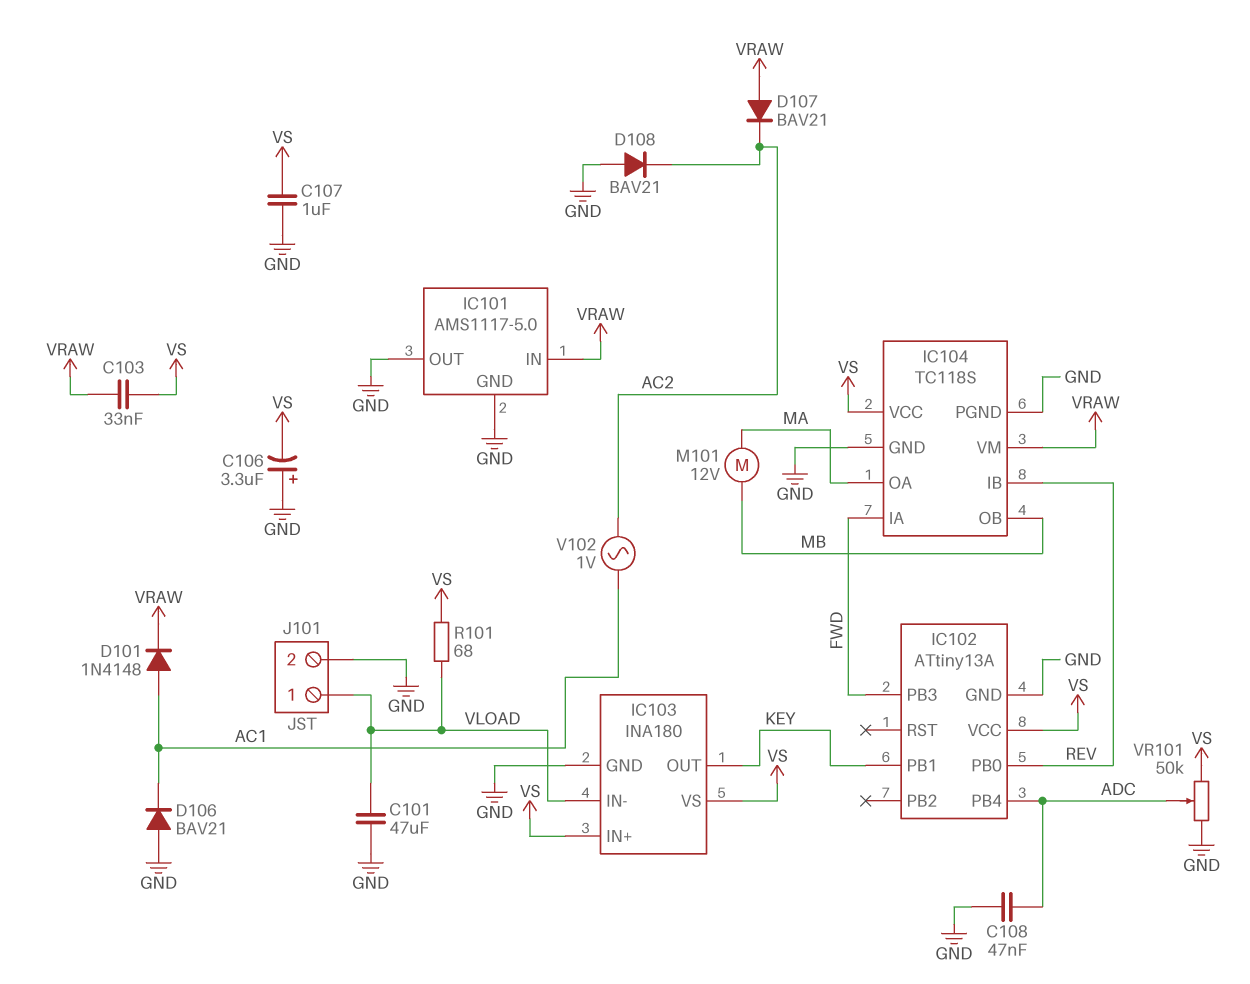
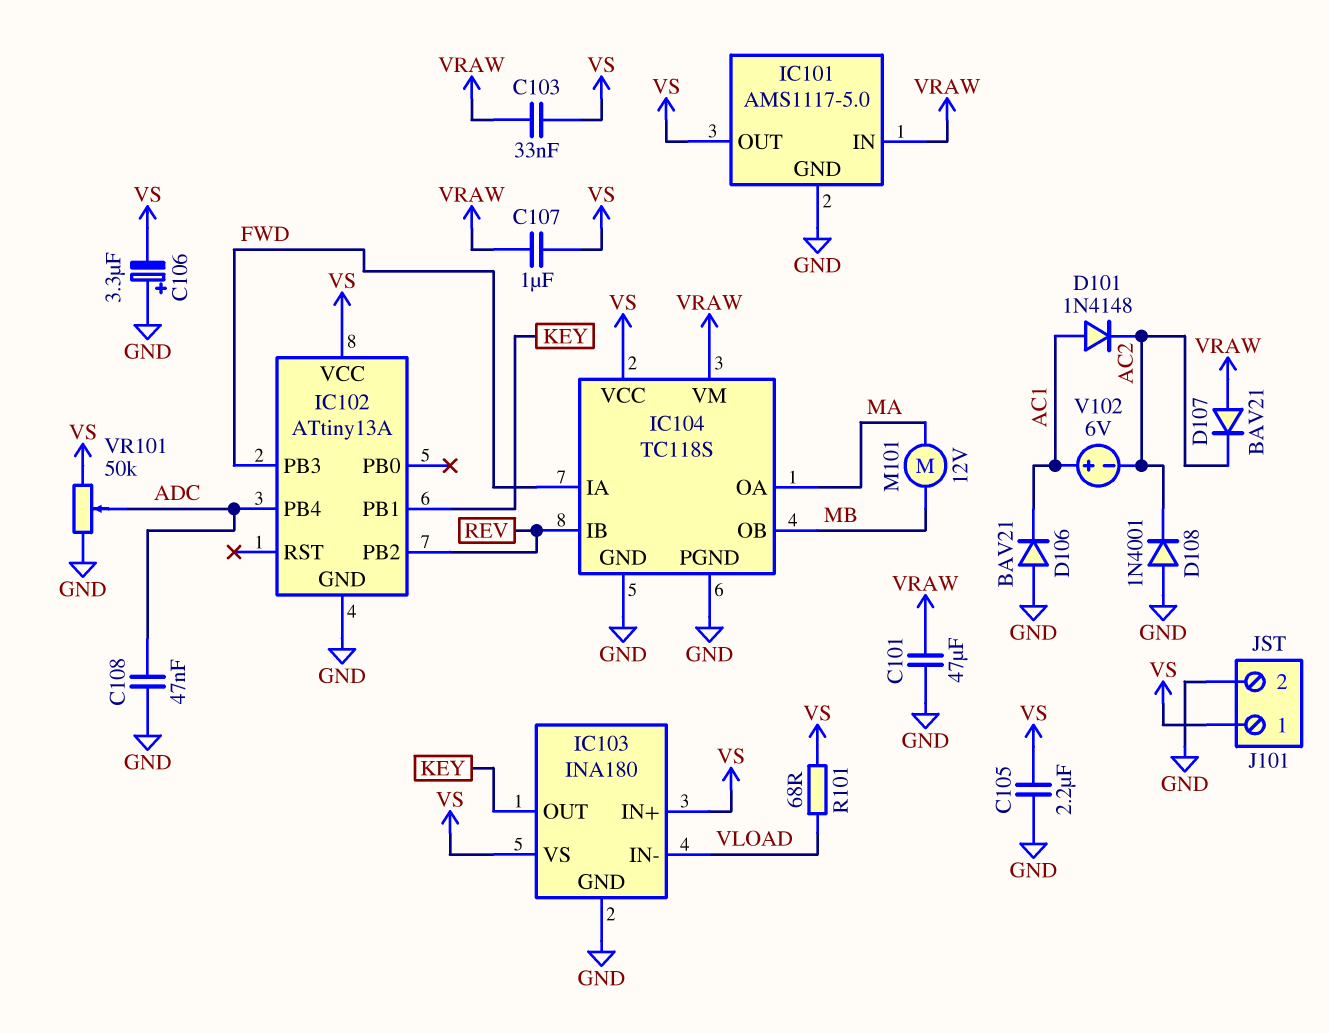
C101: 47uF (GND, VLOAD) -> 47uF (GND, VRAW)
C105: none -> 2.2uF (GND, VS)
C107: 1uF (GND, VS) -> 1uF (VRAW, VS)
D101: diode 1N4148 (A AC1, K VRAW) -> diode 1N4148 (A AC1, K AC2)
D108: diode BAV21 (A GND, K AC2) -> diode 1N4001 (A GND, K AC2)
IC101 pin OUT: GND -> VS
IC102 pin PB0: REV -> none
IC102 pin PB2: none -> REV
J101 pin 1: VLOAD -> VS
V102: AC 1V (AC1, AC2) -> 6V (plus AC1, minus AC2)

